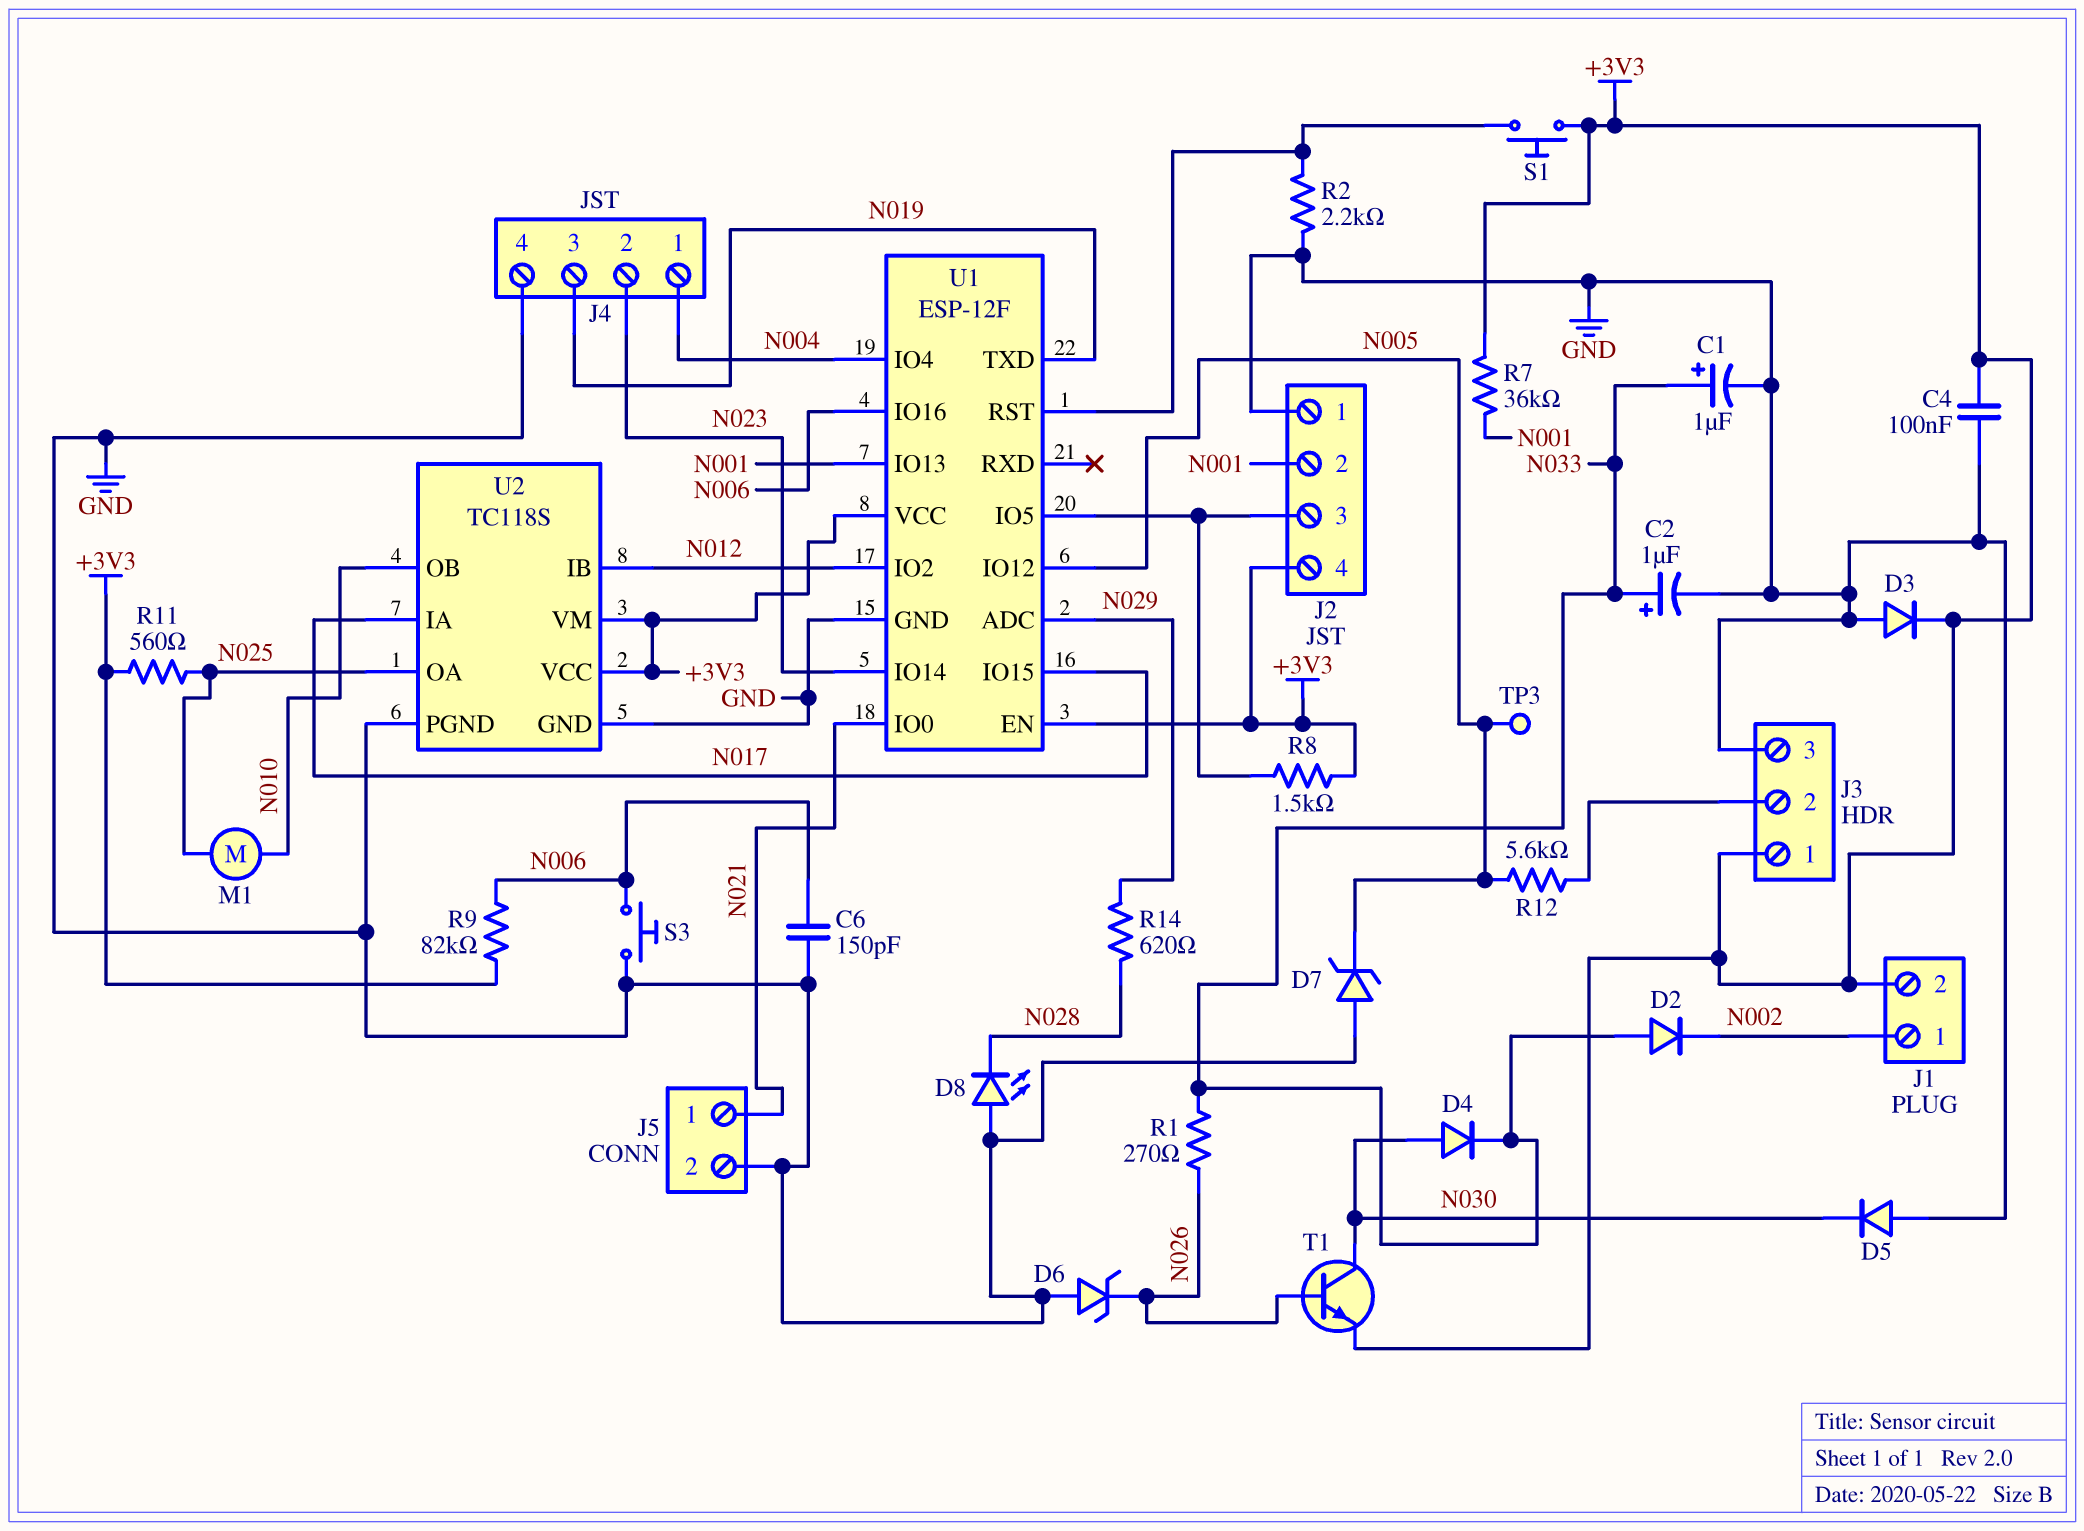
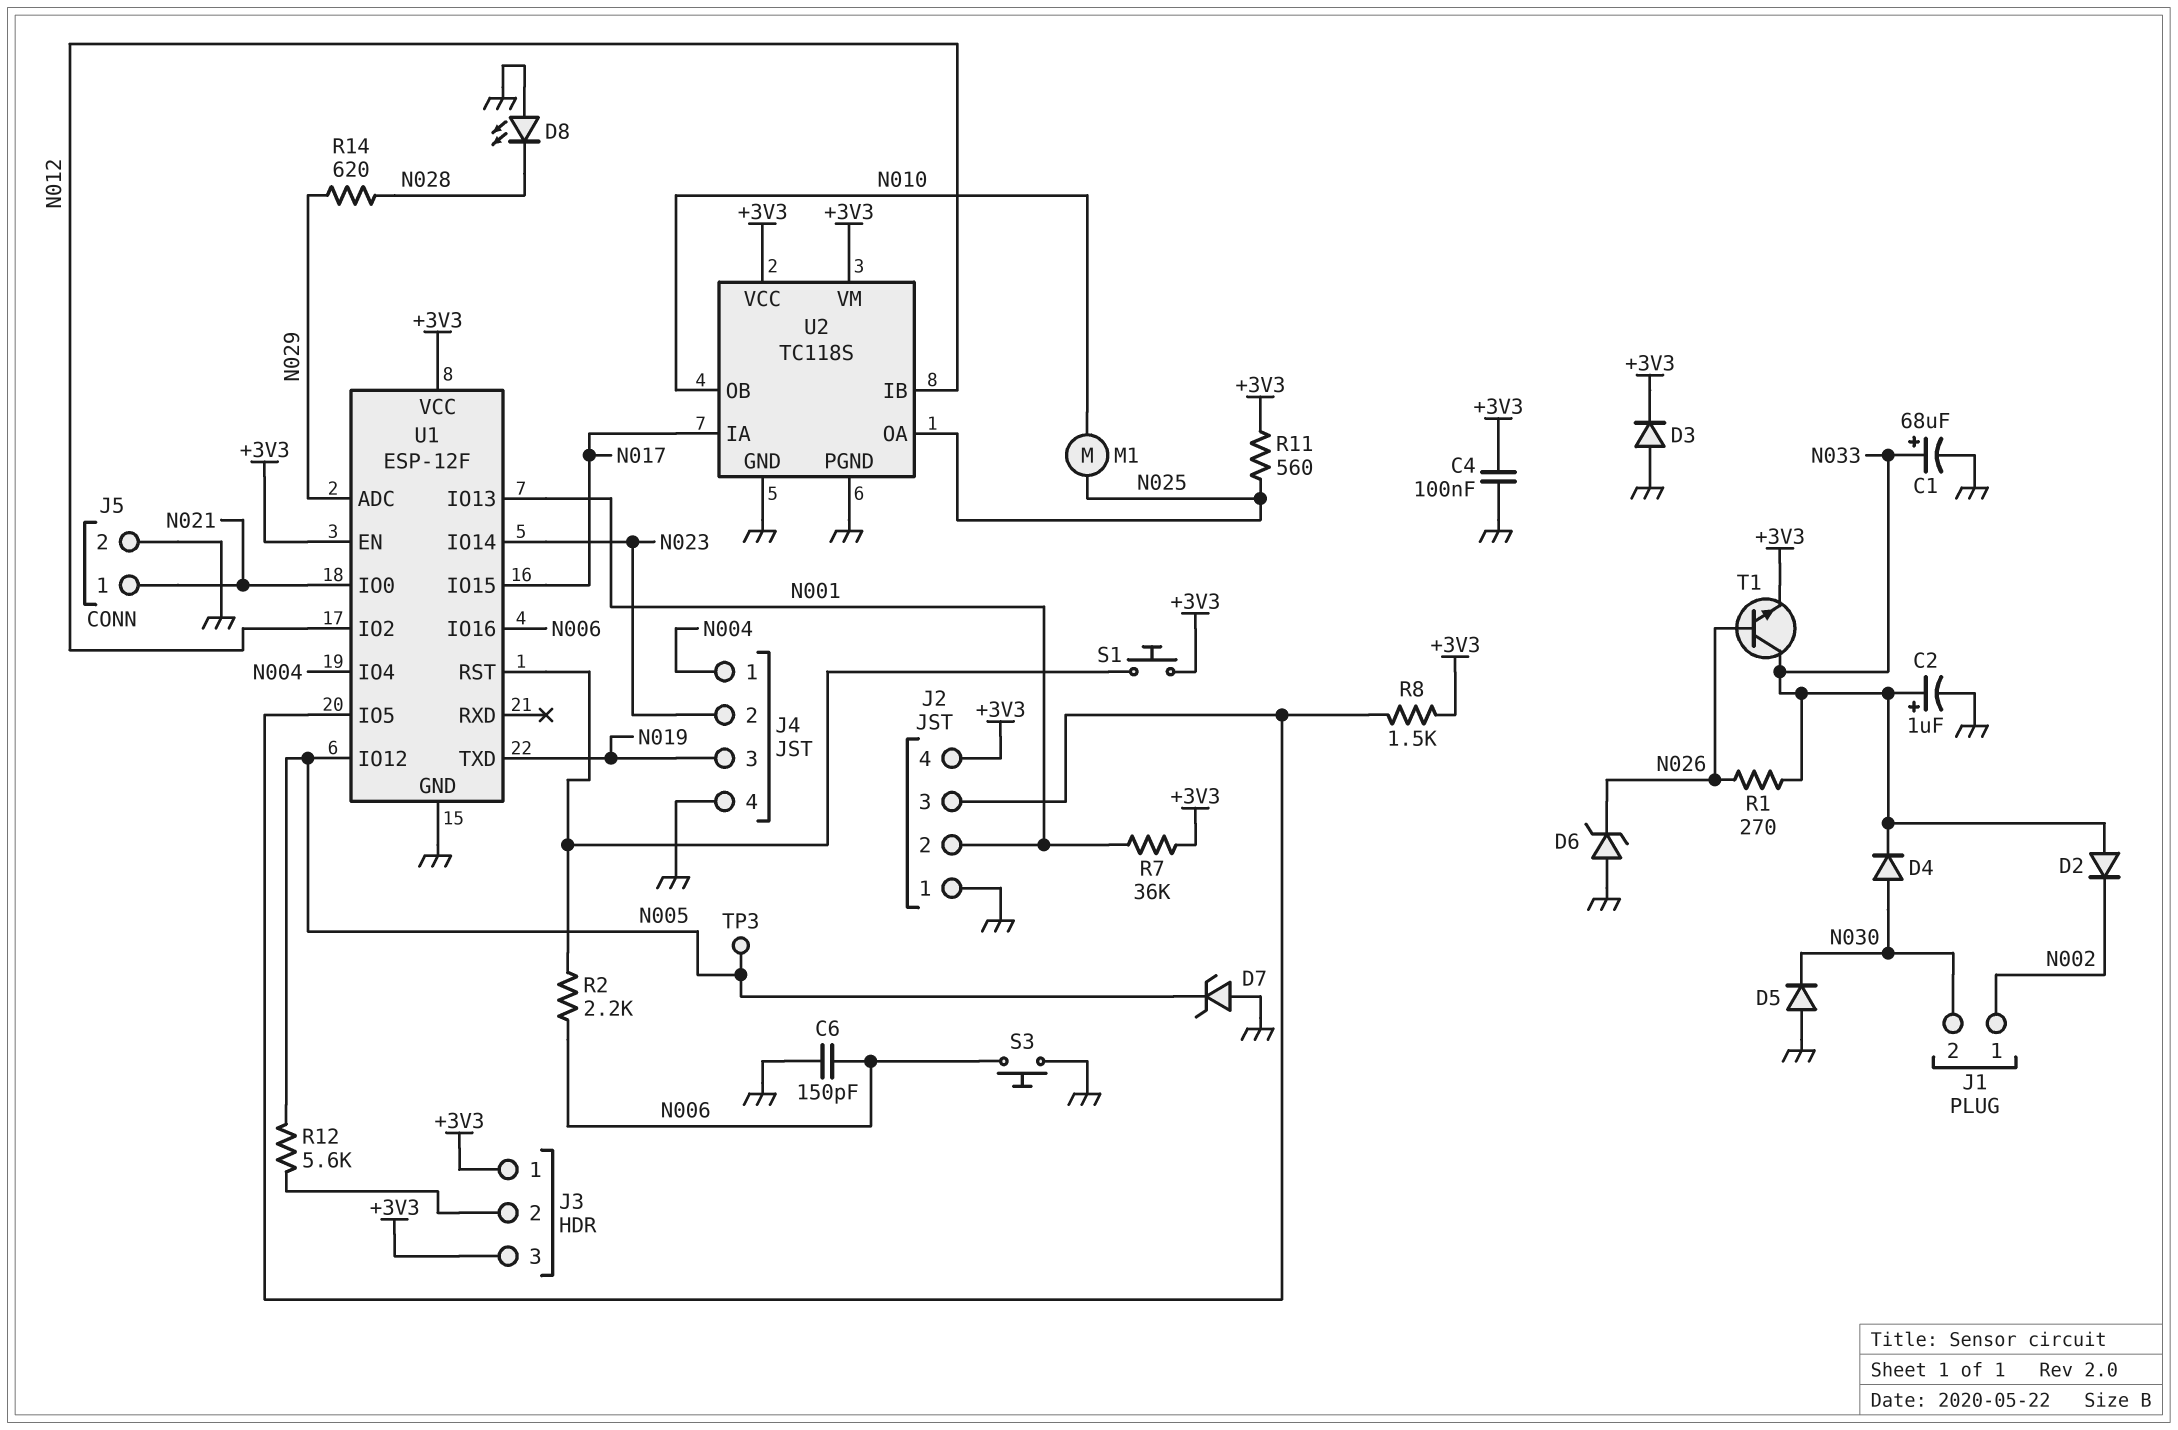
C1: 1uF (plus N033, minus GND) -> 68uF (plus N033, minus GND)
J1 pin 2: +3V3 -> N030
J3 pin 3: GND -> +3V3
R2: 2.2k (GND, U1/RST) -> 2.2k (N006, U1/RST)
R9: 82k (+3V3, N006) -> none
T1: NPN (B N026, C N030, E +3V3) -> NPN (B N026, C N033, E +3V3)

